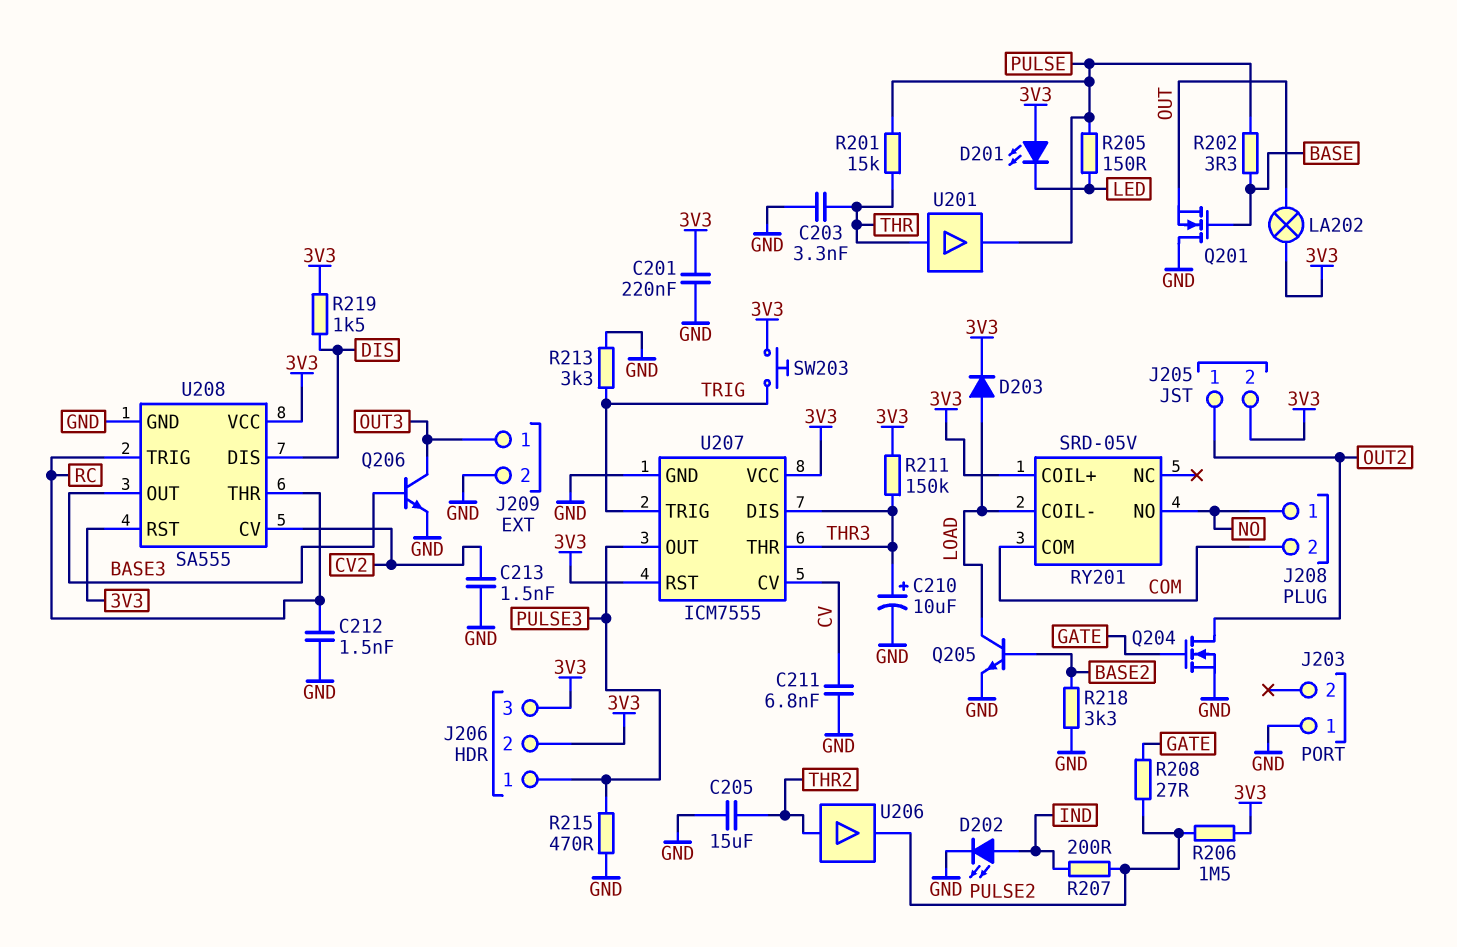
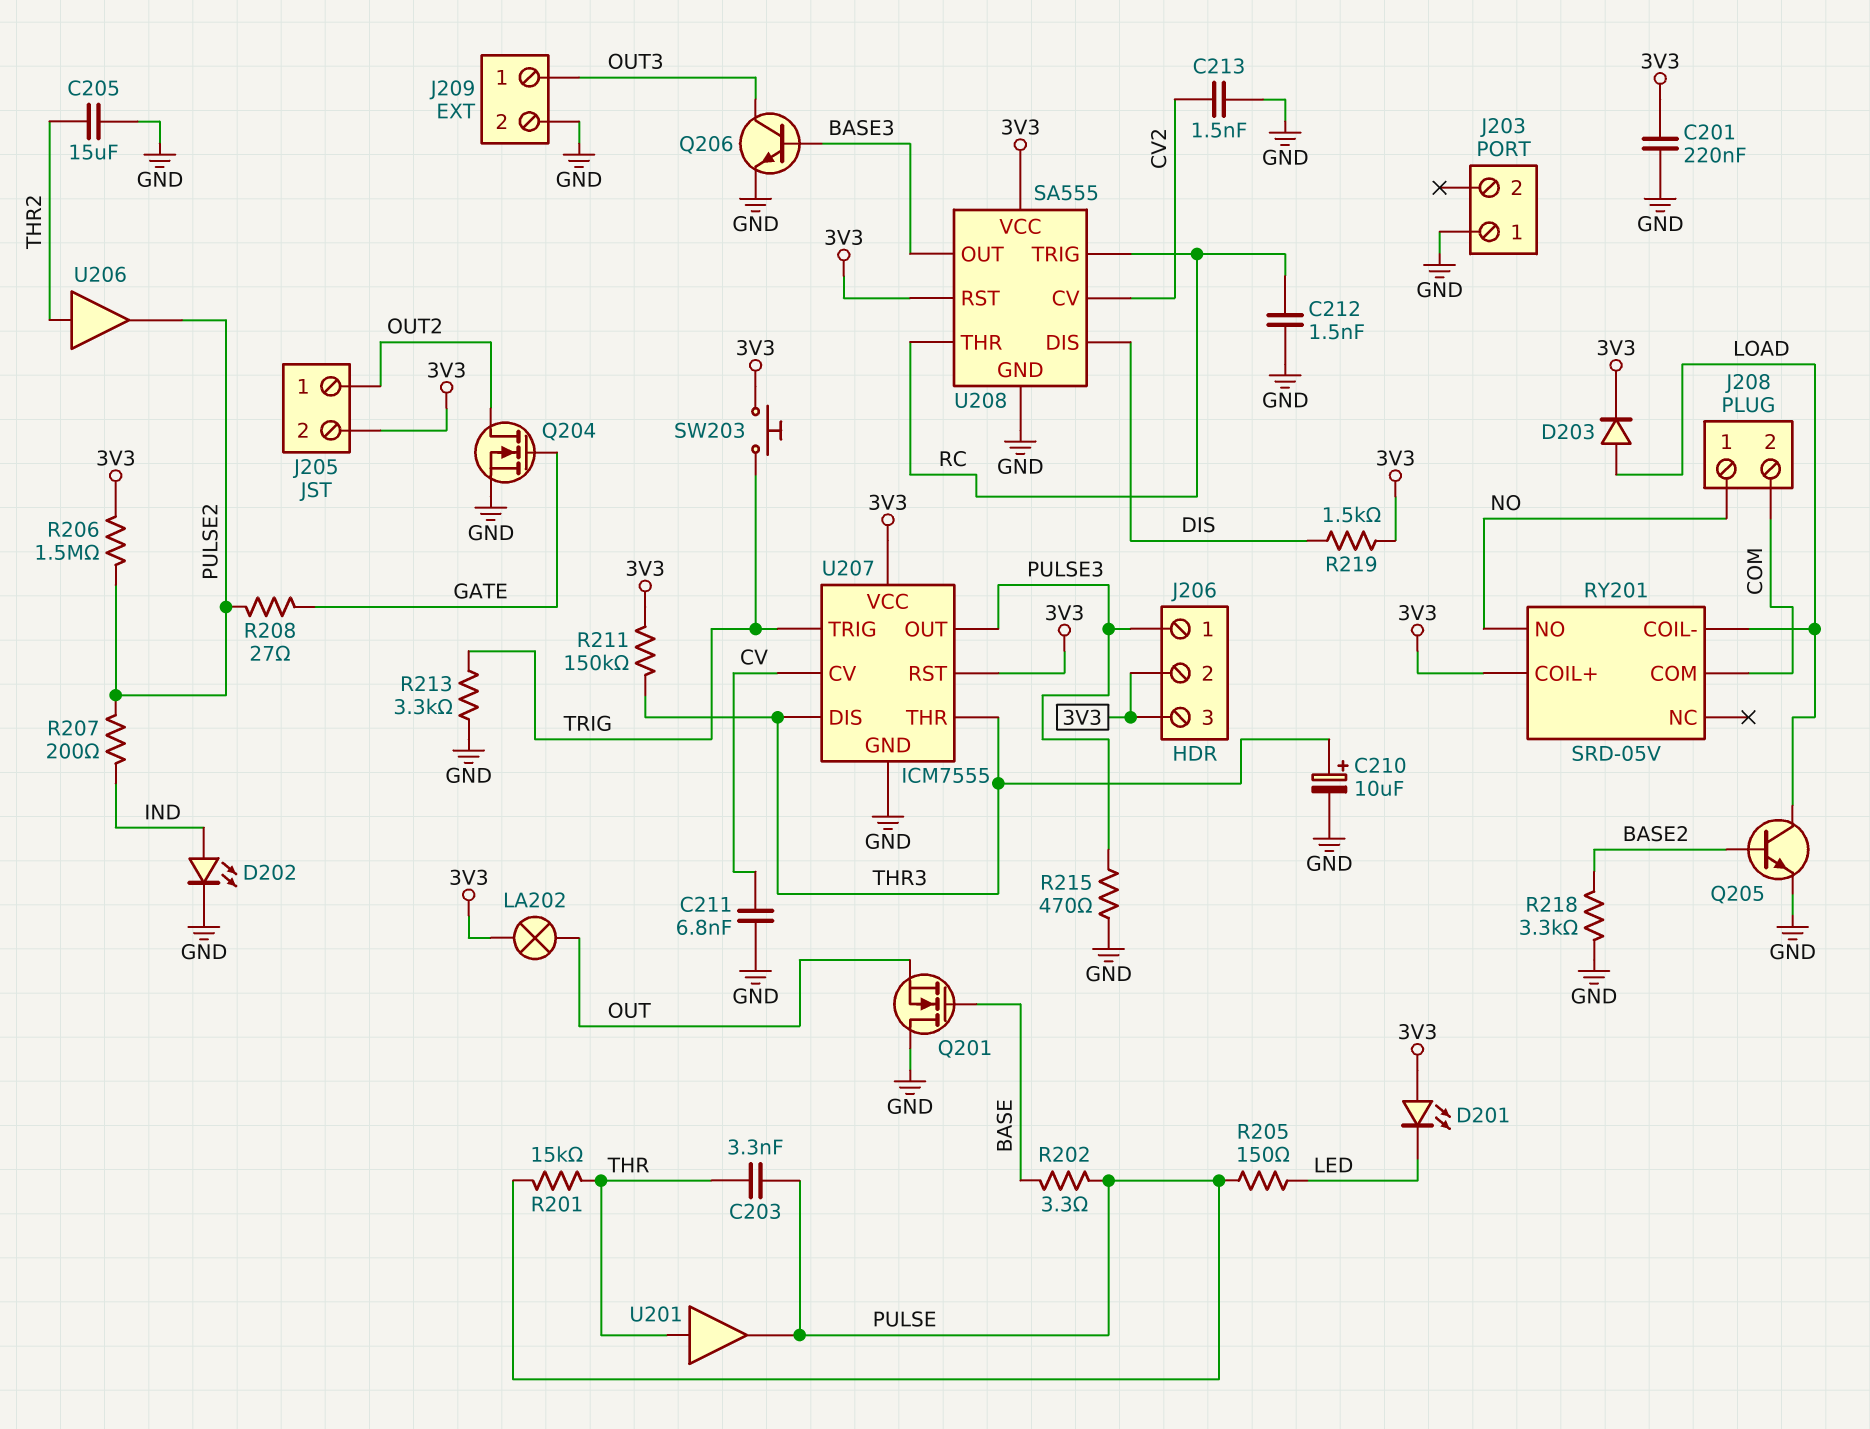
C203: 3.3nF (GND, THR) -> 3.3nF (PULSE, THR)

